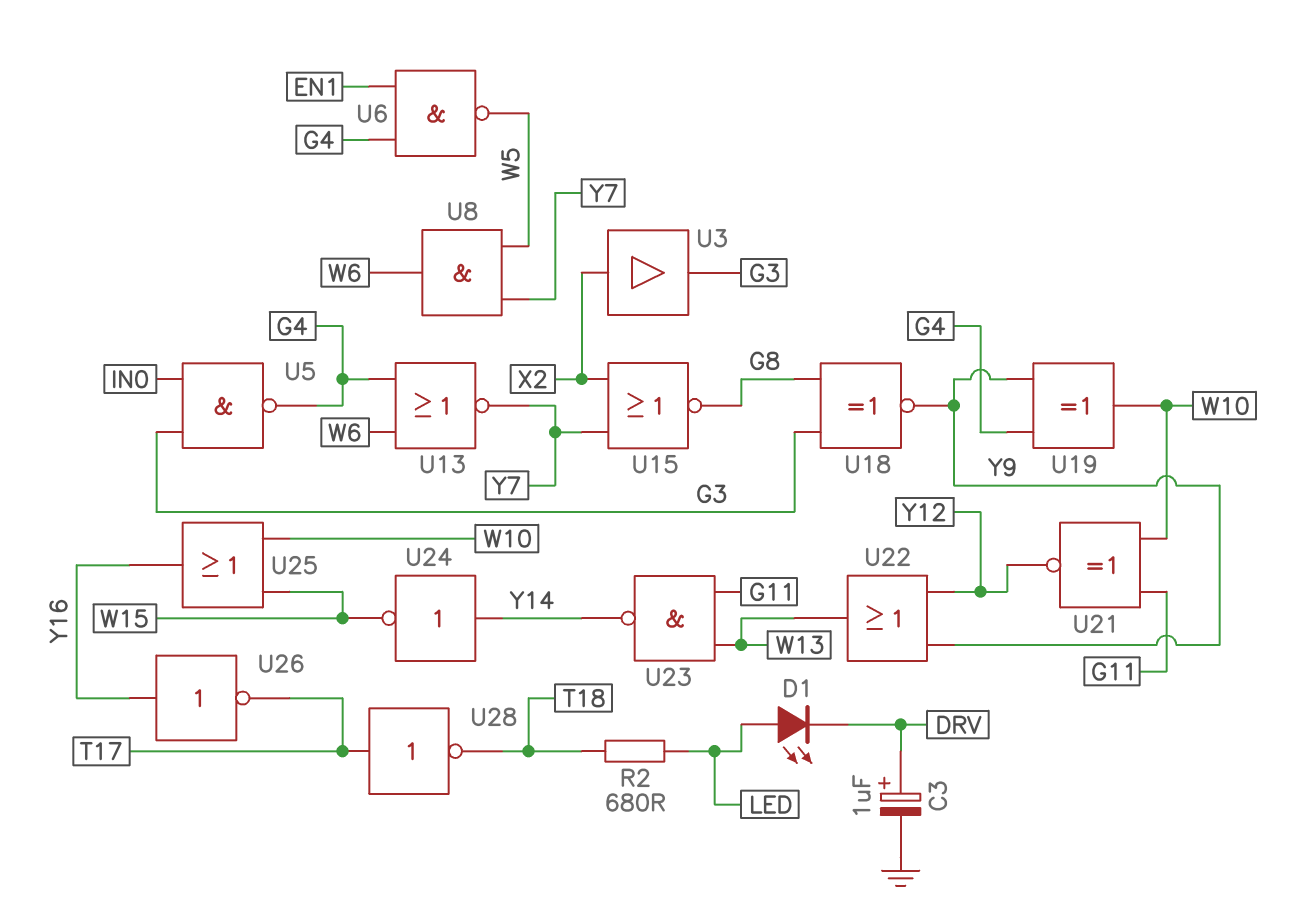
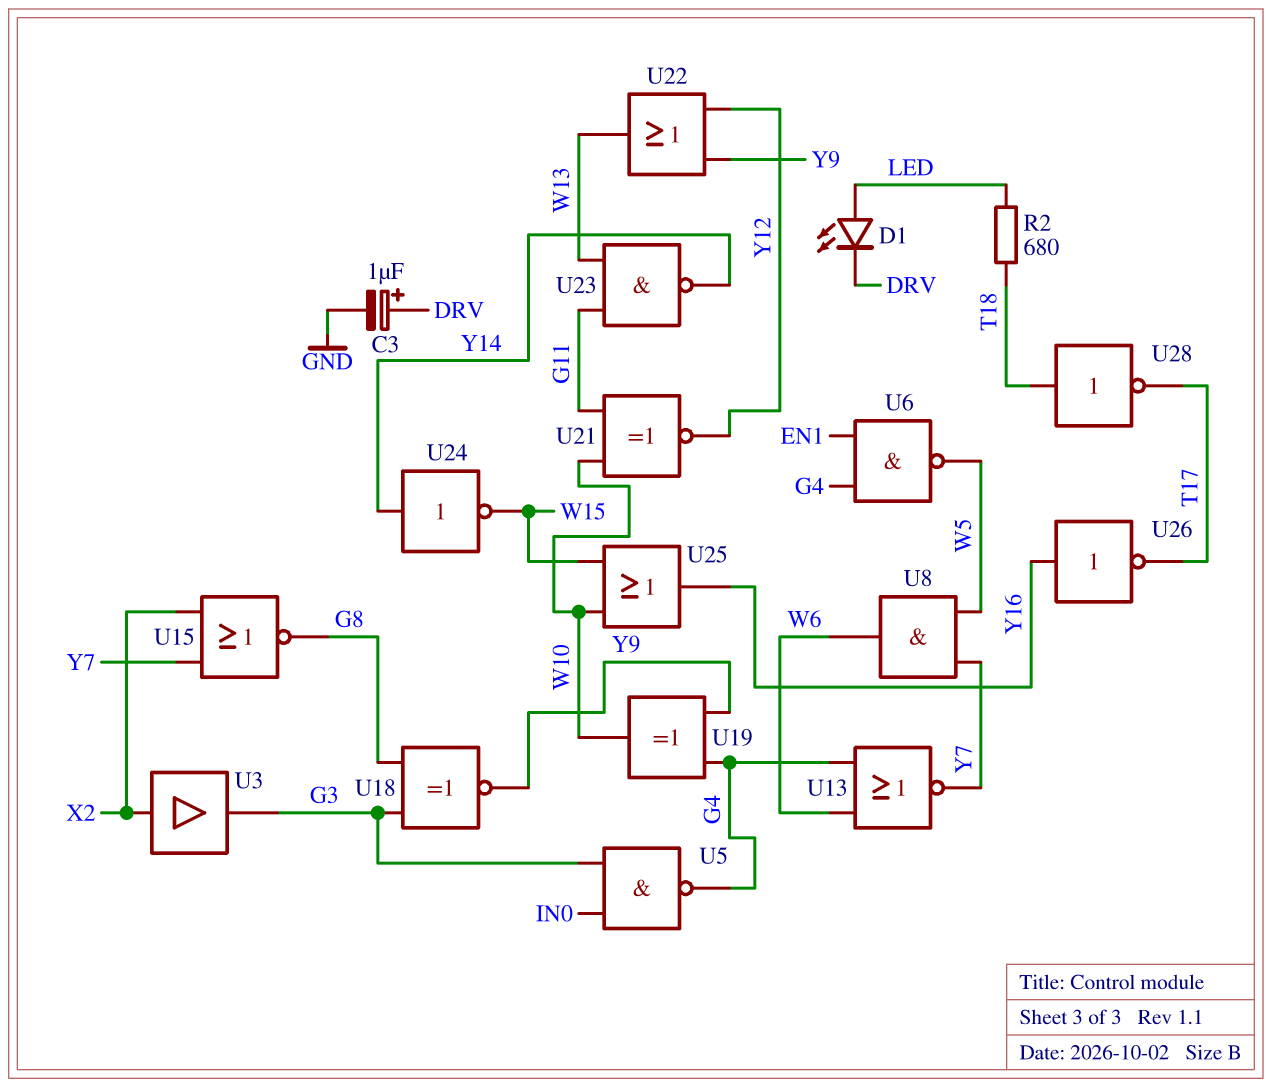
U28: NOT (in T17, out T18) -> NOT (in T18, out T17)

